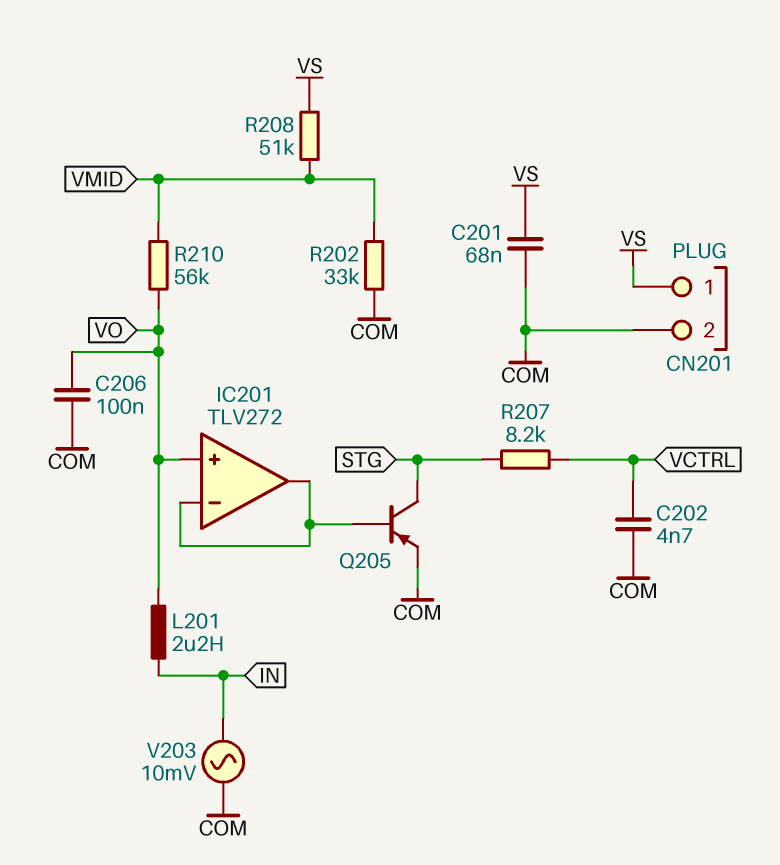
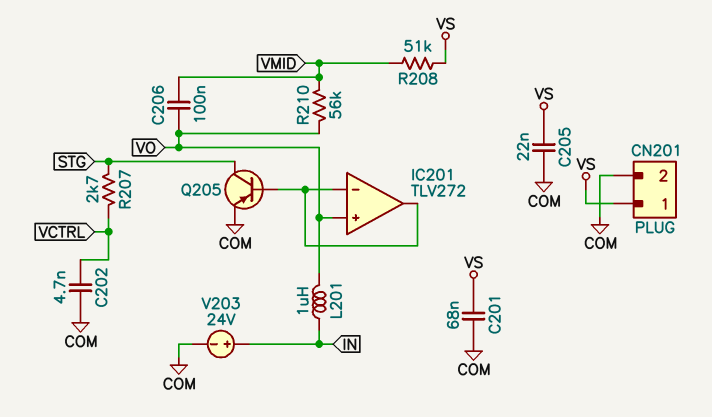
C205: none -> 22nF (COM, VS)
C206: 100nF (COM, VO) -> 100nF (VMID, VO)
L201: 2.2uH (IN, VO) -> 1uH (IN, VO)
R202: 33k (COM, VMID) -> none
R207: 8.2k (STG, VCTRL) -> 2.7k (STG, VCTRL)
V203: AC 10mV (COM, IN) -> 24V (plus IN, minus COM)

